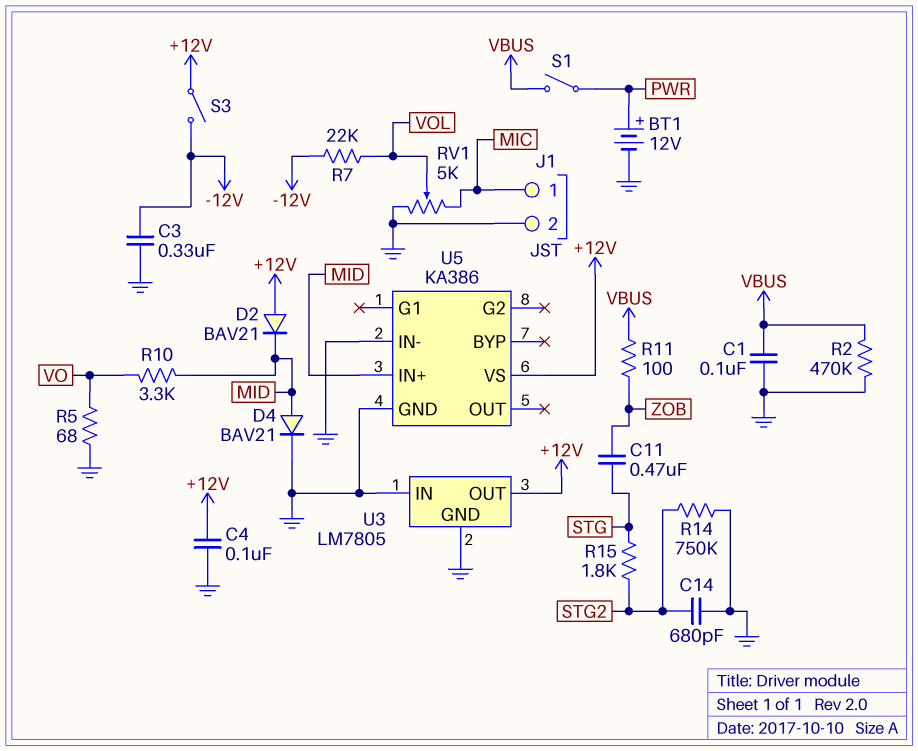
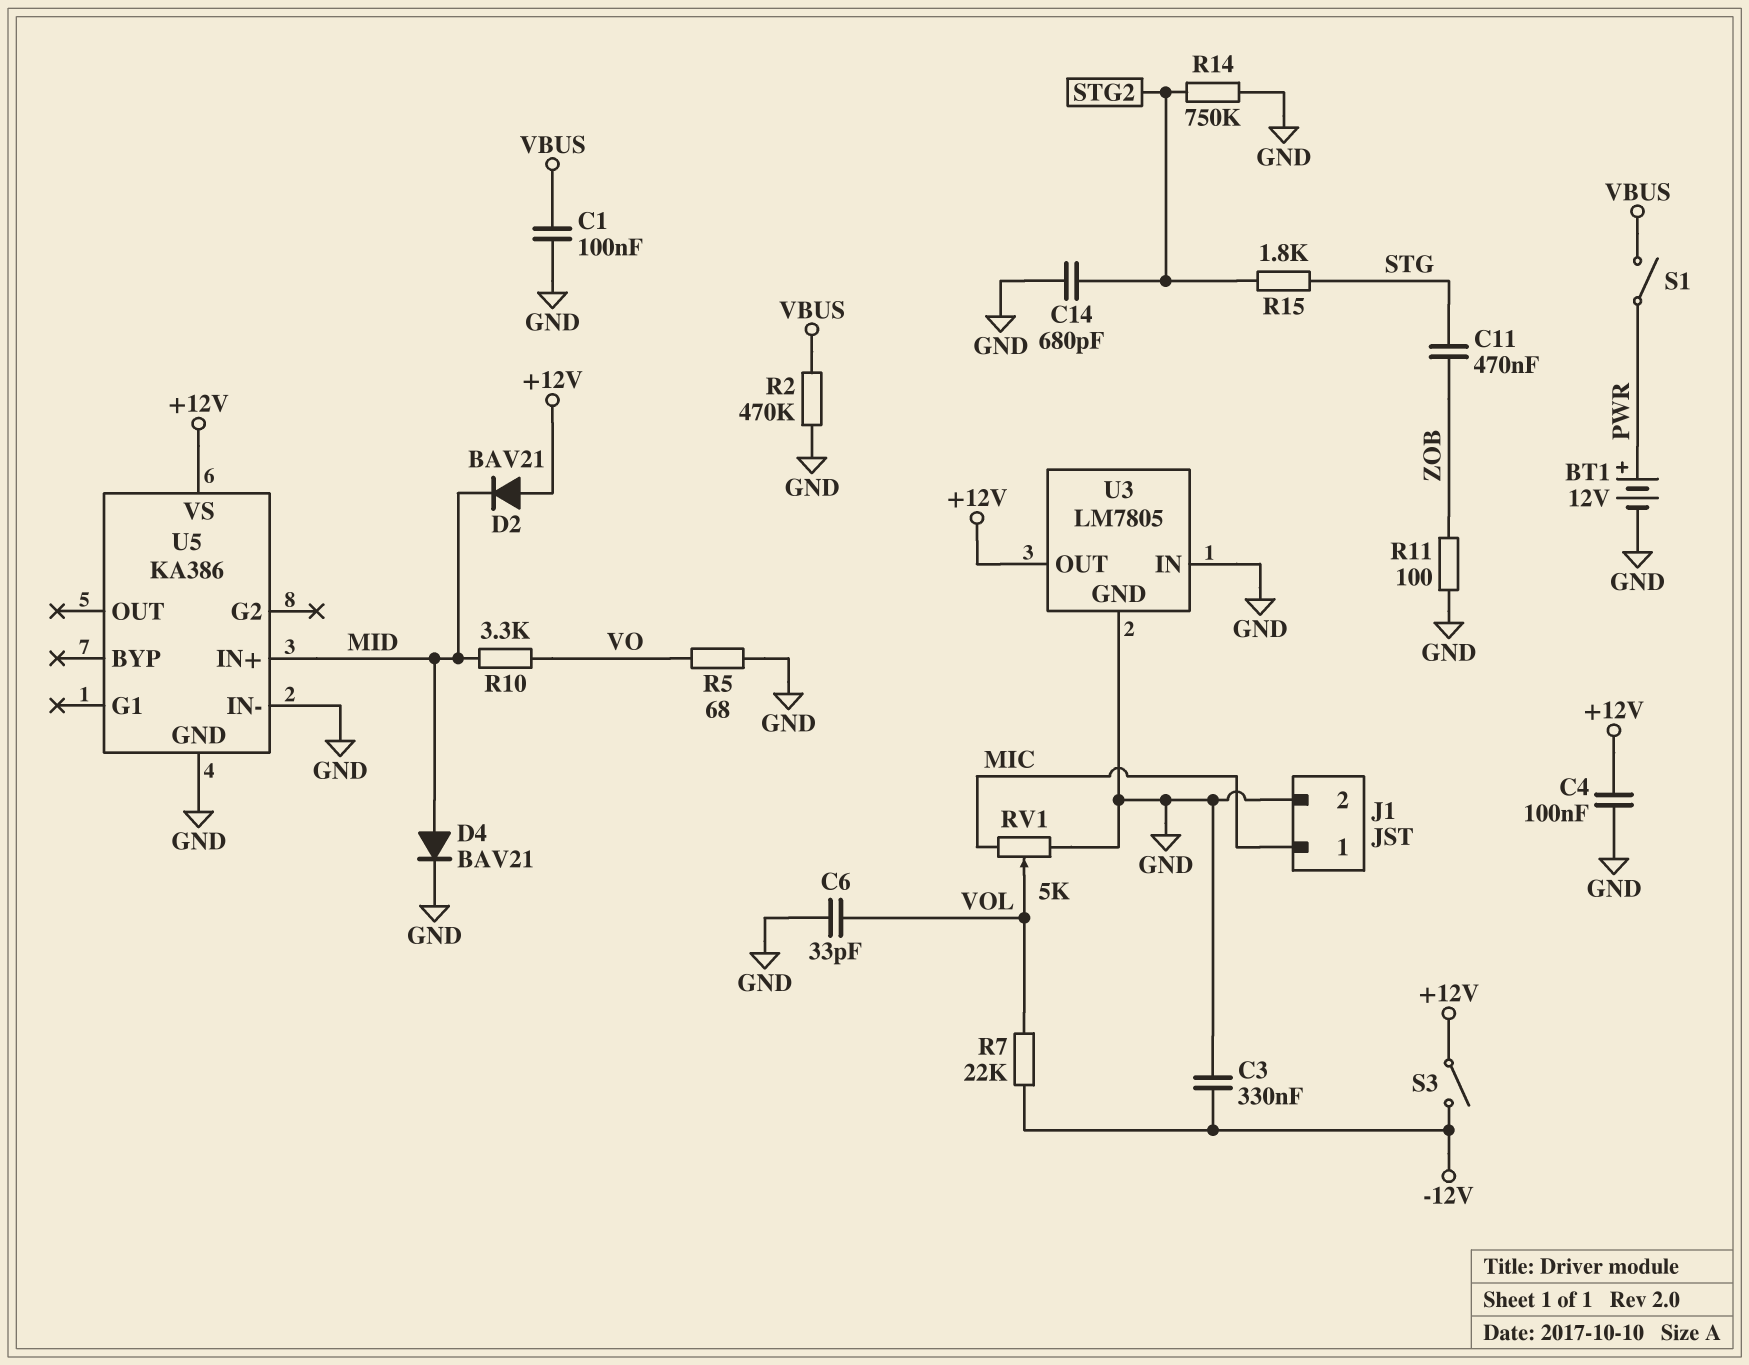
C6: none -> 33pF (GND, VOL)
R11: 100 (VBUS, ZOB) -> 100 (GND, ZOB)

